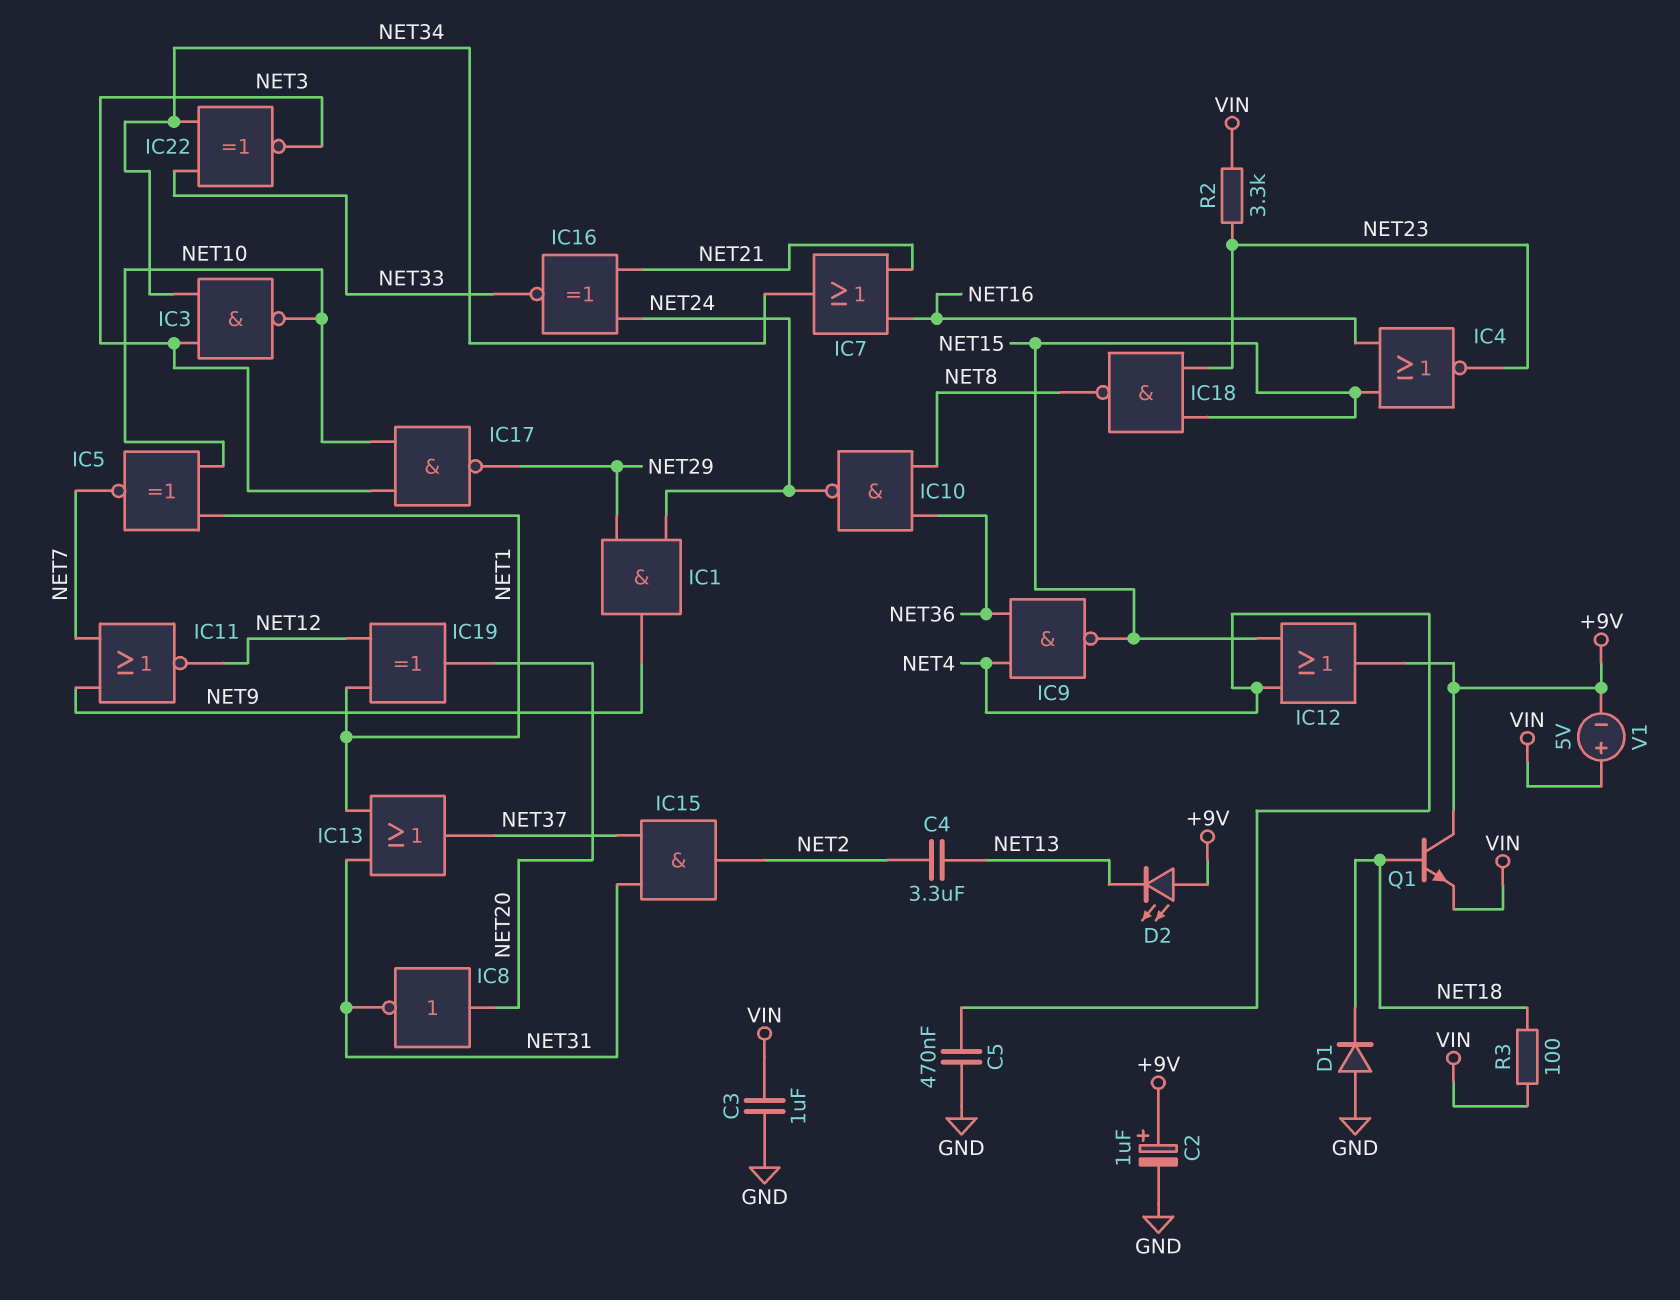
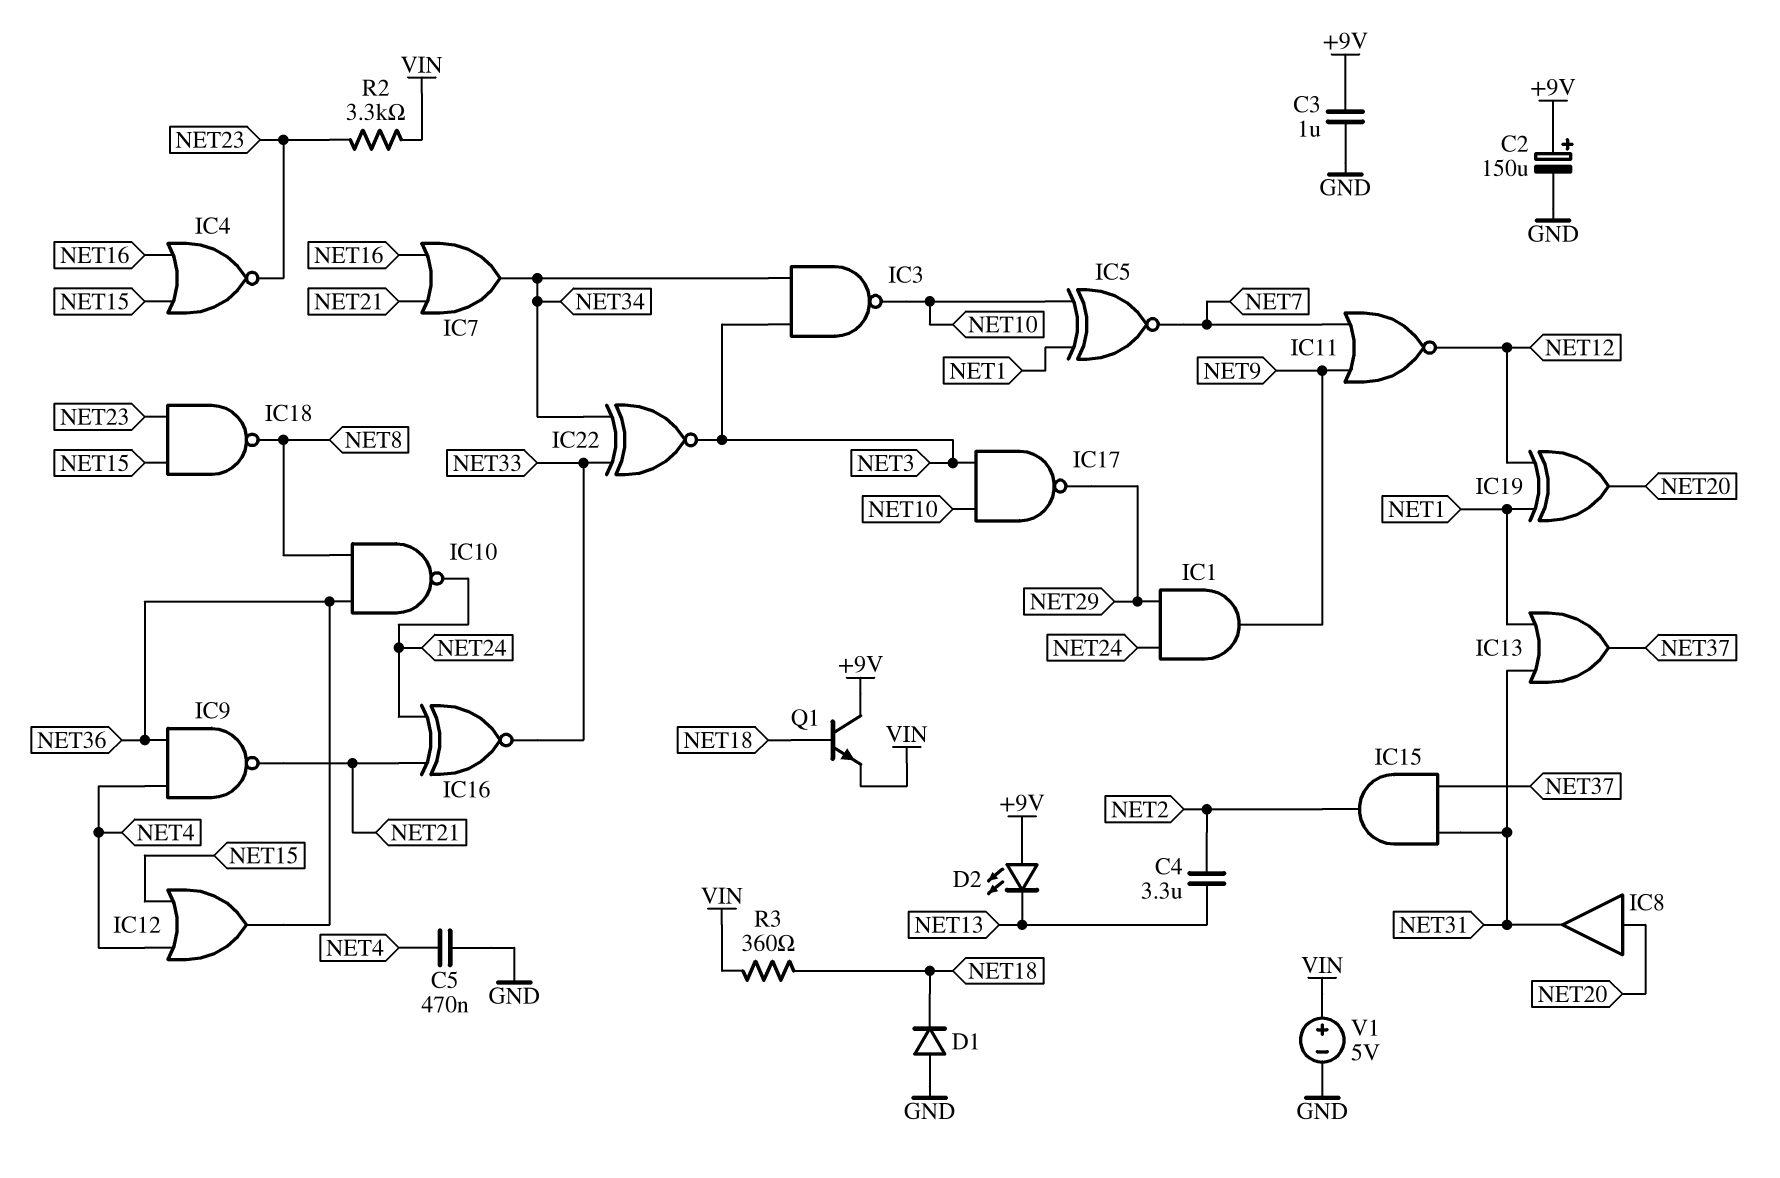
C2: 1uF (plus +9V, minus GND) -> 150uF (plus +9V, minus GND)
C3: 1uF (GND, VIN) -> 1uF (+9V, GND)
IC8: NOT (in NET20, out NET31) -> buffer (in NET20, out NET31)
IC9: NAND (in NET4, in NET36, out NET15) -> NAND (in NET4, in NET36, out NET21)
IC12: OR (in NET4, in NET15, out +9V) -> OR (in NET4, in NET15, out NET36)
R3: 100 (NET18, VIN) -> 360 (NET18, VIN)
V1: 5V (plus VIN, minus +9V) -> 5V (plus VIN, minus GND)

